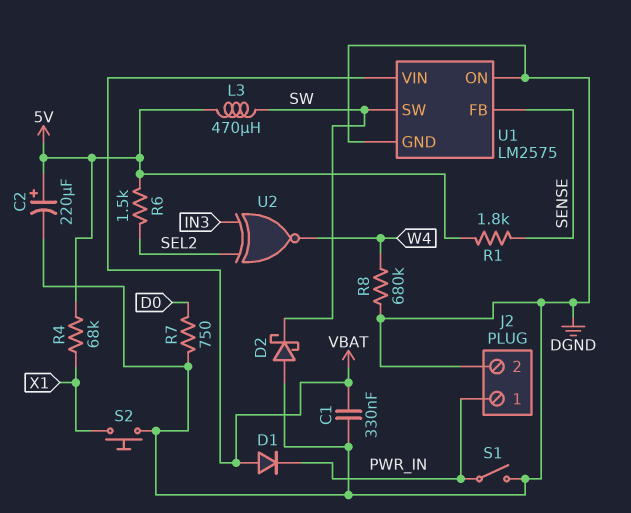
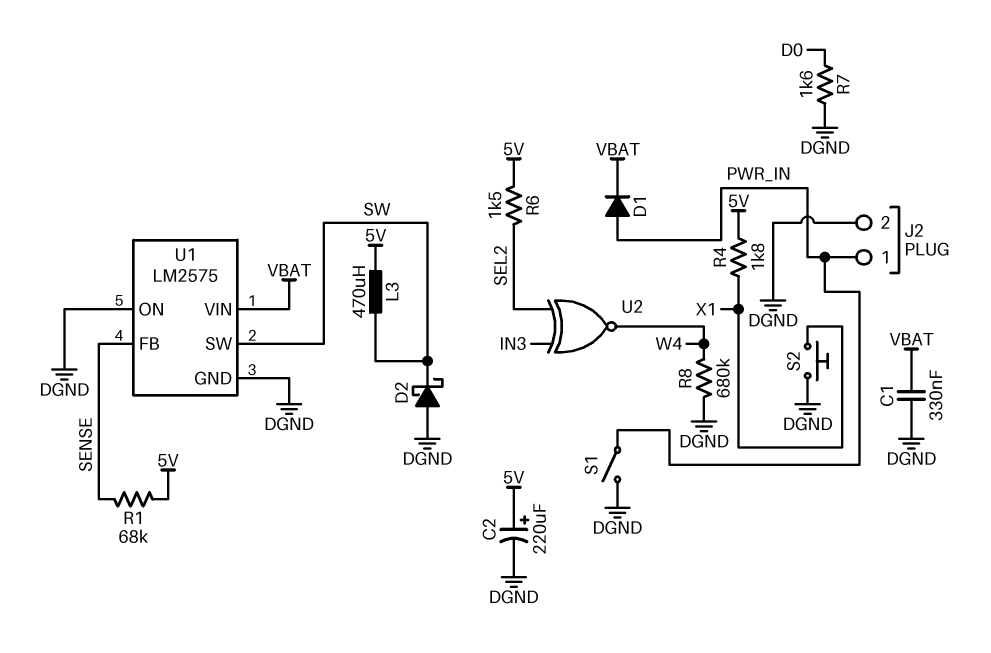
D1: diode (A VBAT, K PWR_IN) -> diode (A PWR_IN, K VBAT)
R1: 1.8k (5V, SENSE) -> 68k (5V, SENSE)
R4: 68k (5V, X1) -> 1.8k (5V, X1)
R7: 750 (D0, DGND) -> 1.6k (D0, DGND)

